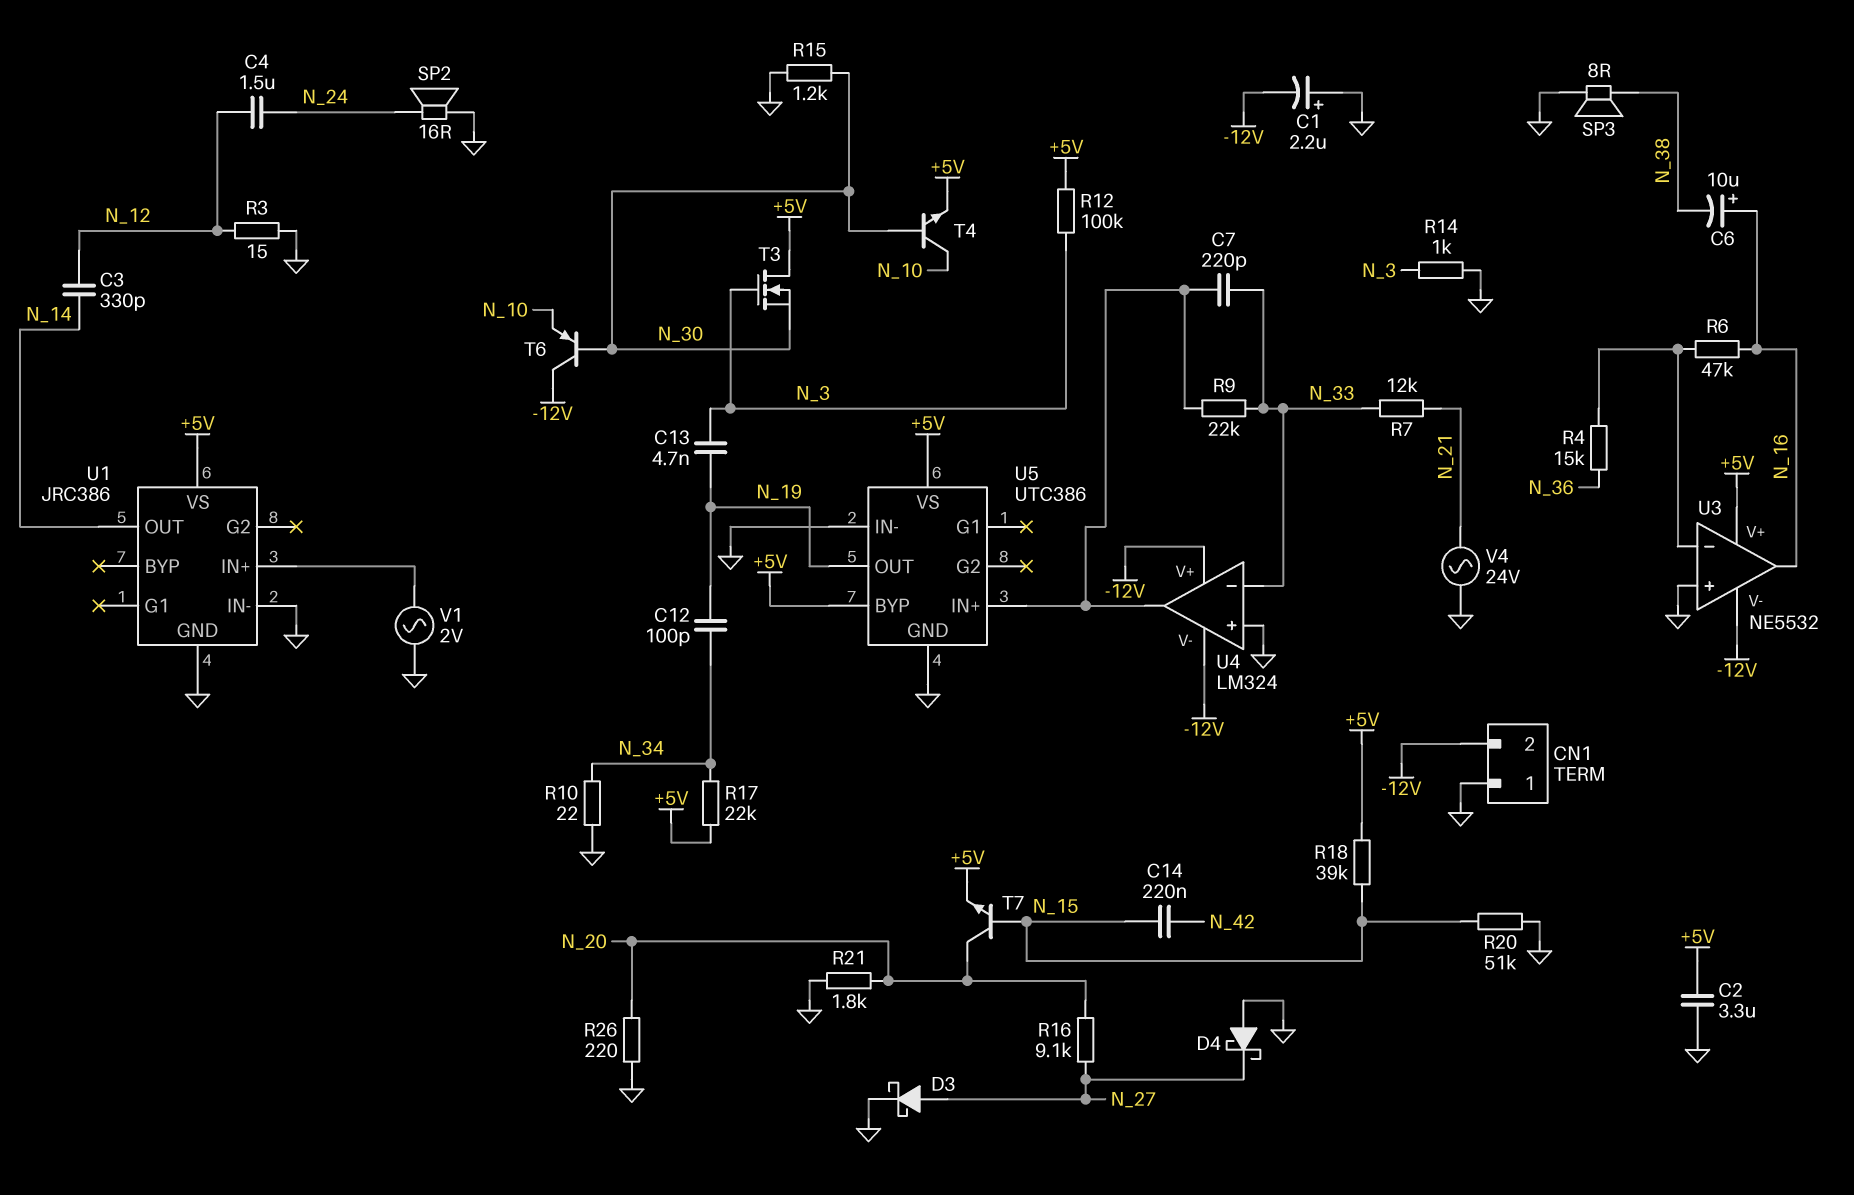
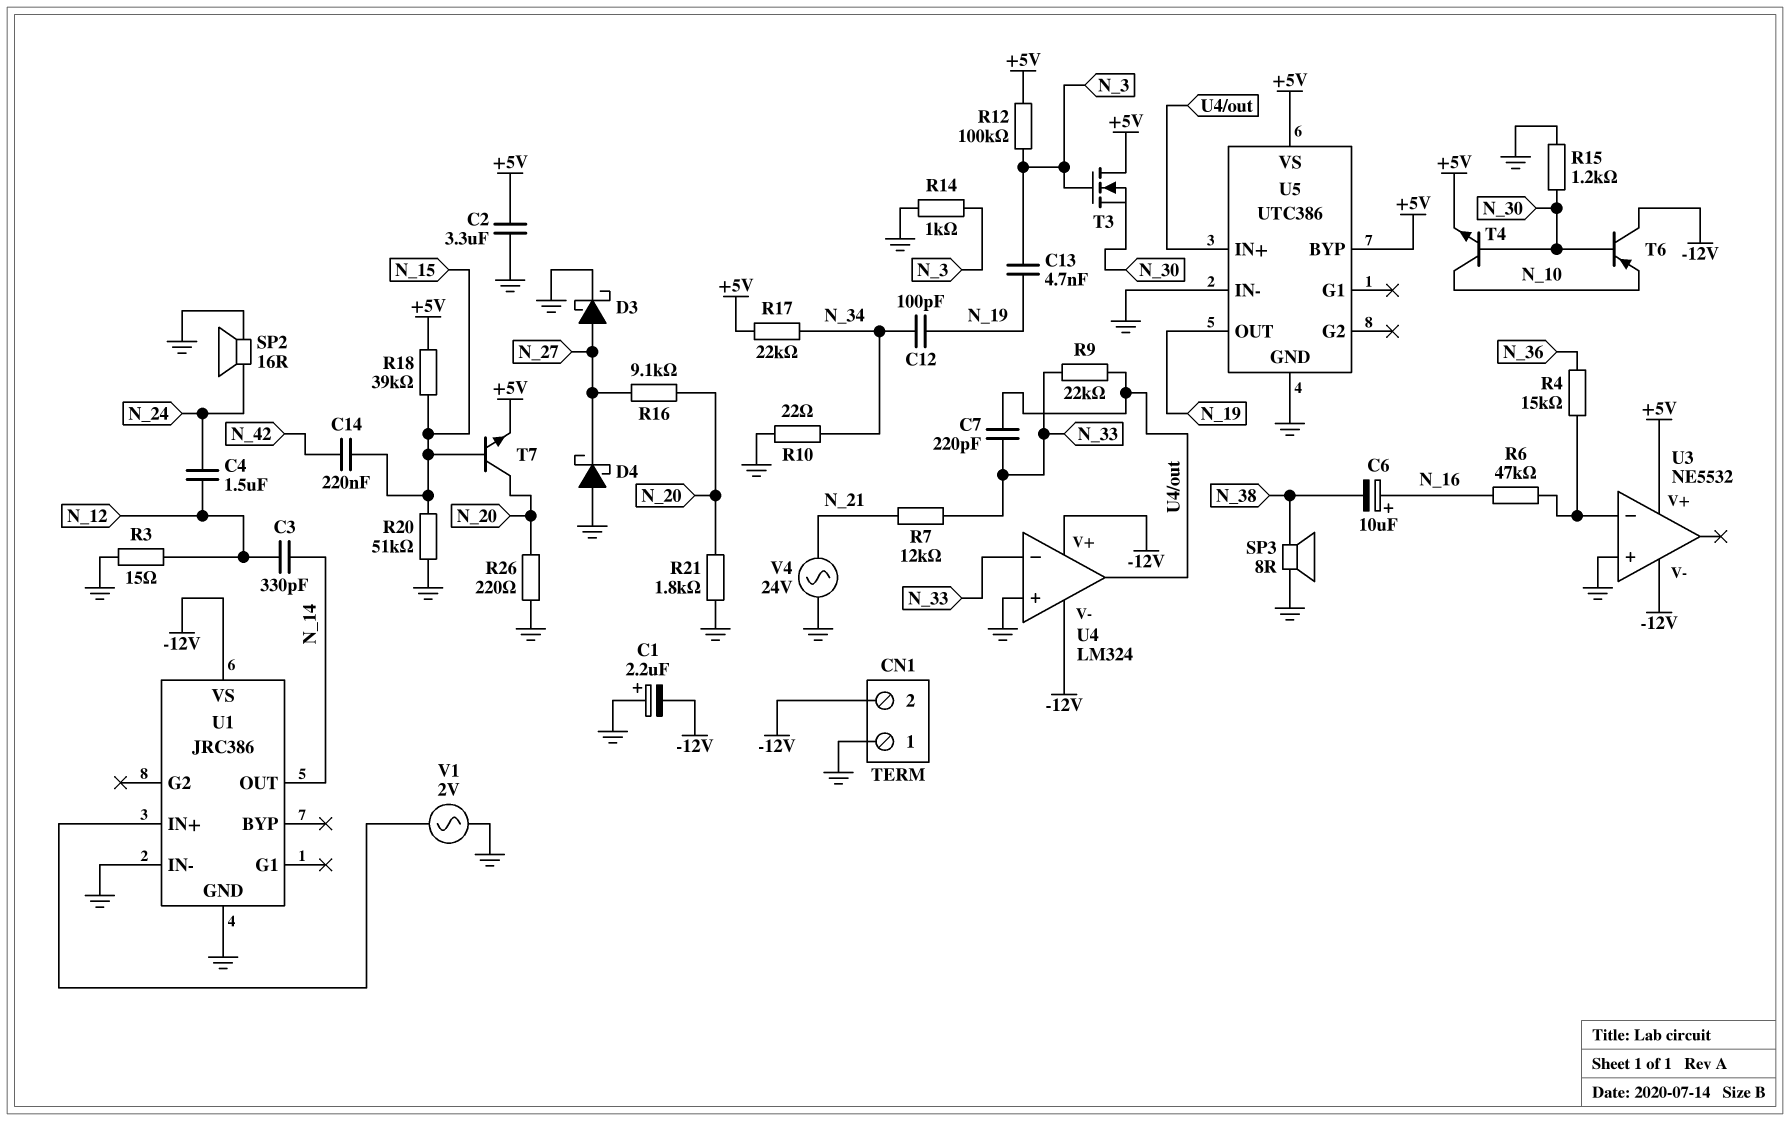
U1 pin VS: +5V -> -12V
U3 pin out: N_16 -> none

